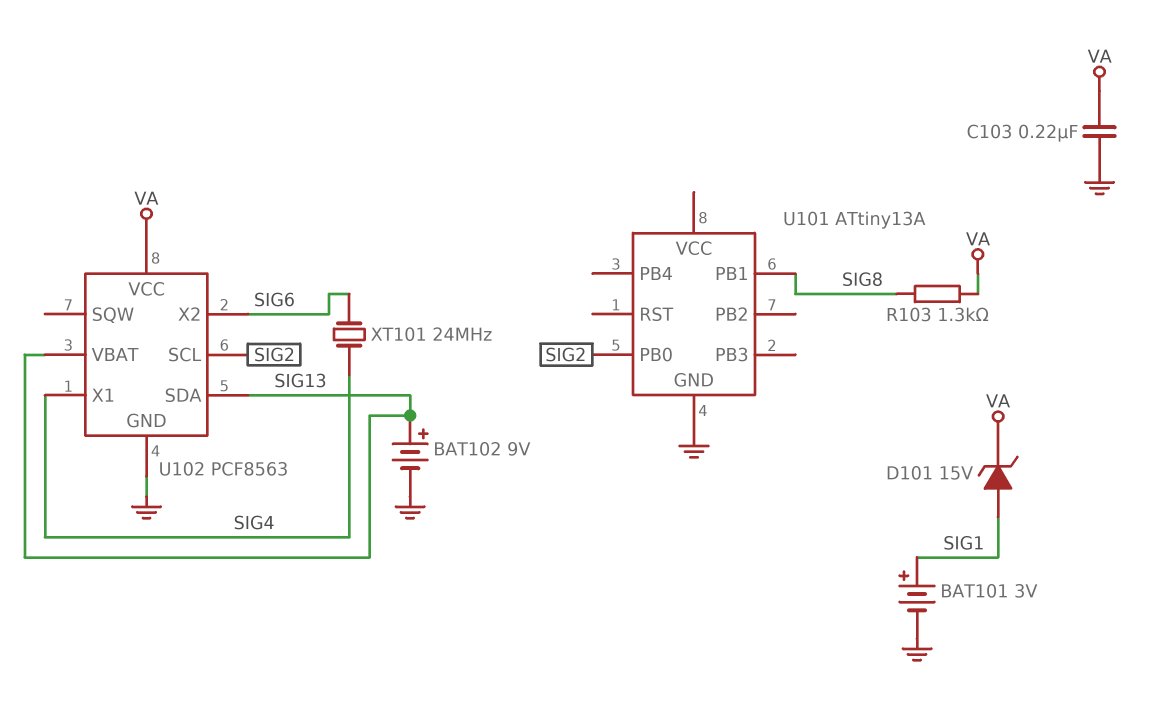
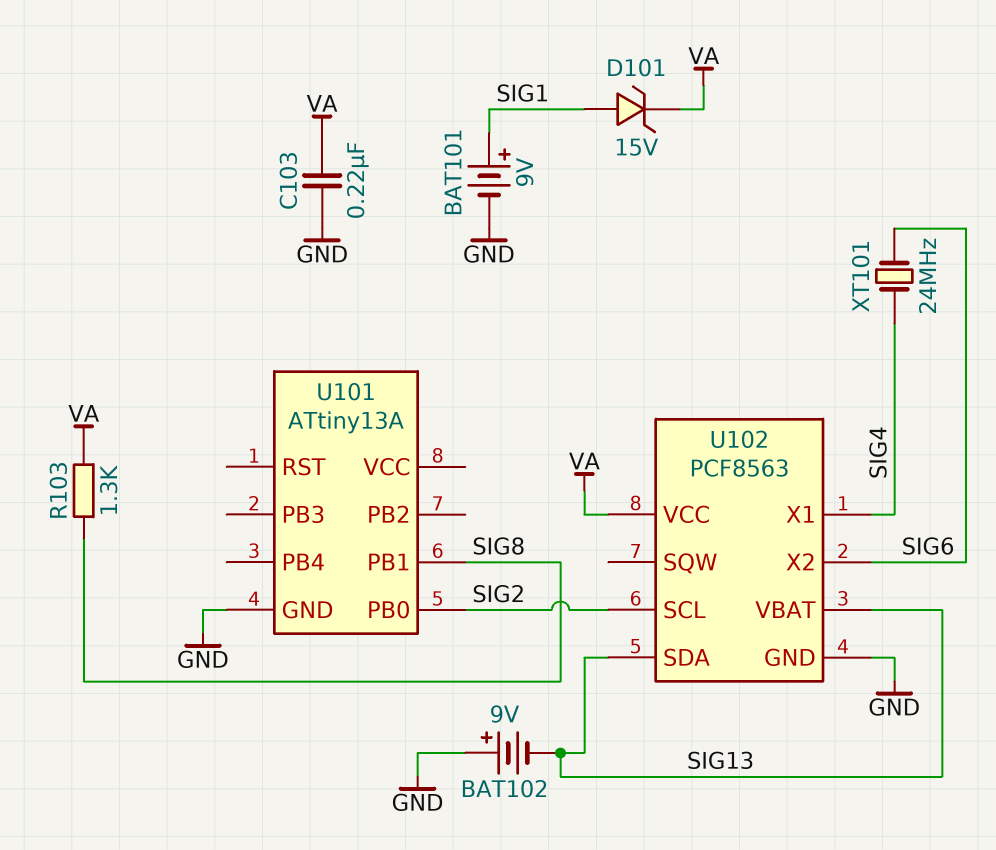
BAT101: 3V (plus SIG1, minus GND) -> 9V (plus SIG1, minus GND)
BAT102: 9V (plus SIG13, minus GND) -> 9V (plus GND, minus SIG13)

